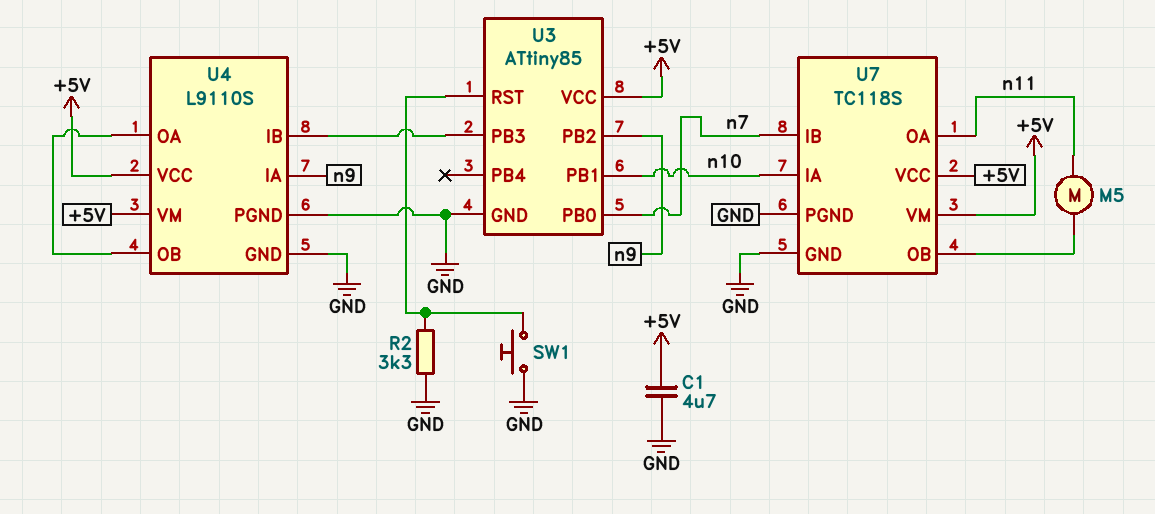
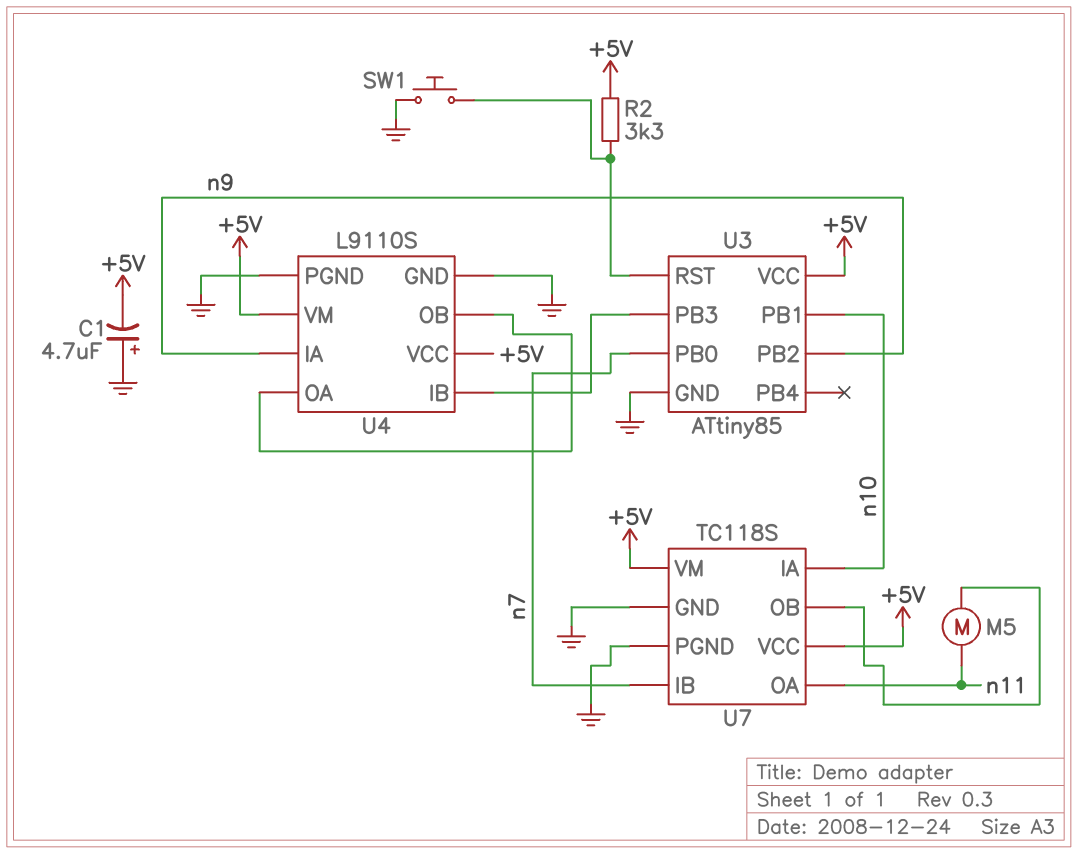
C1: 4.7uF (+5V, GND) -> 4.7uF (plus GND, minus +5V)
R2: 3.3k (GND, U3/RST) -> 3.3k (+5V, U3/RST)

